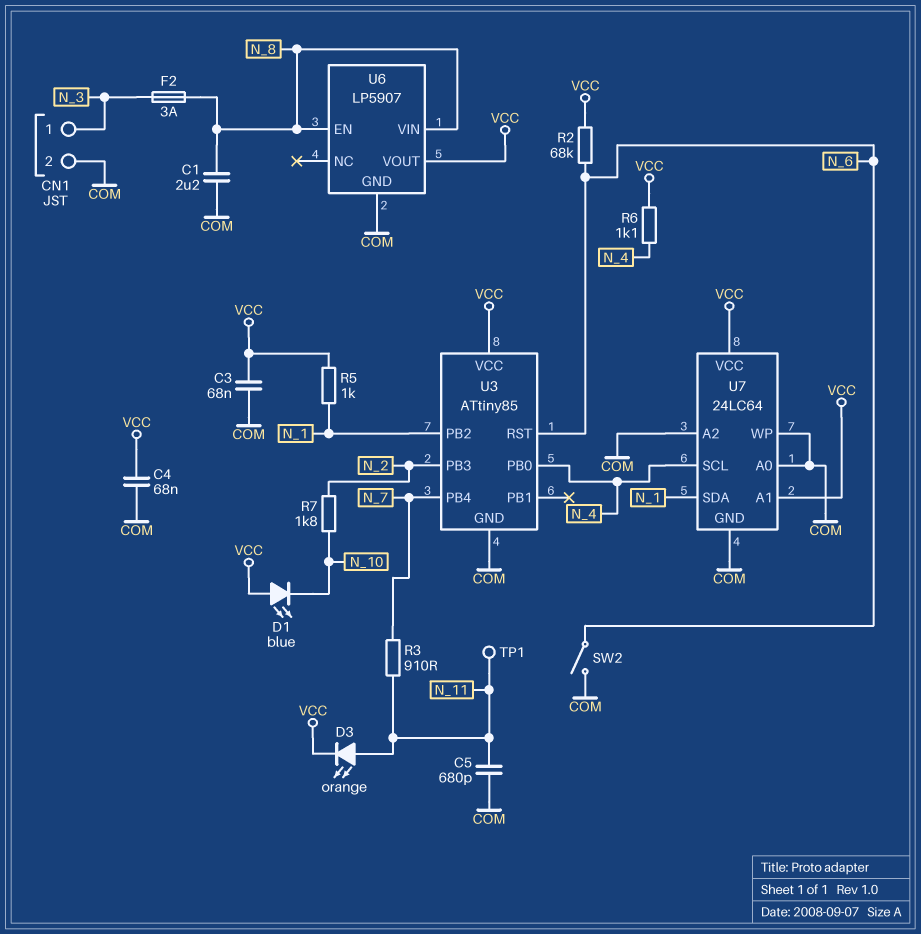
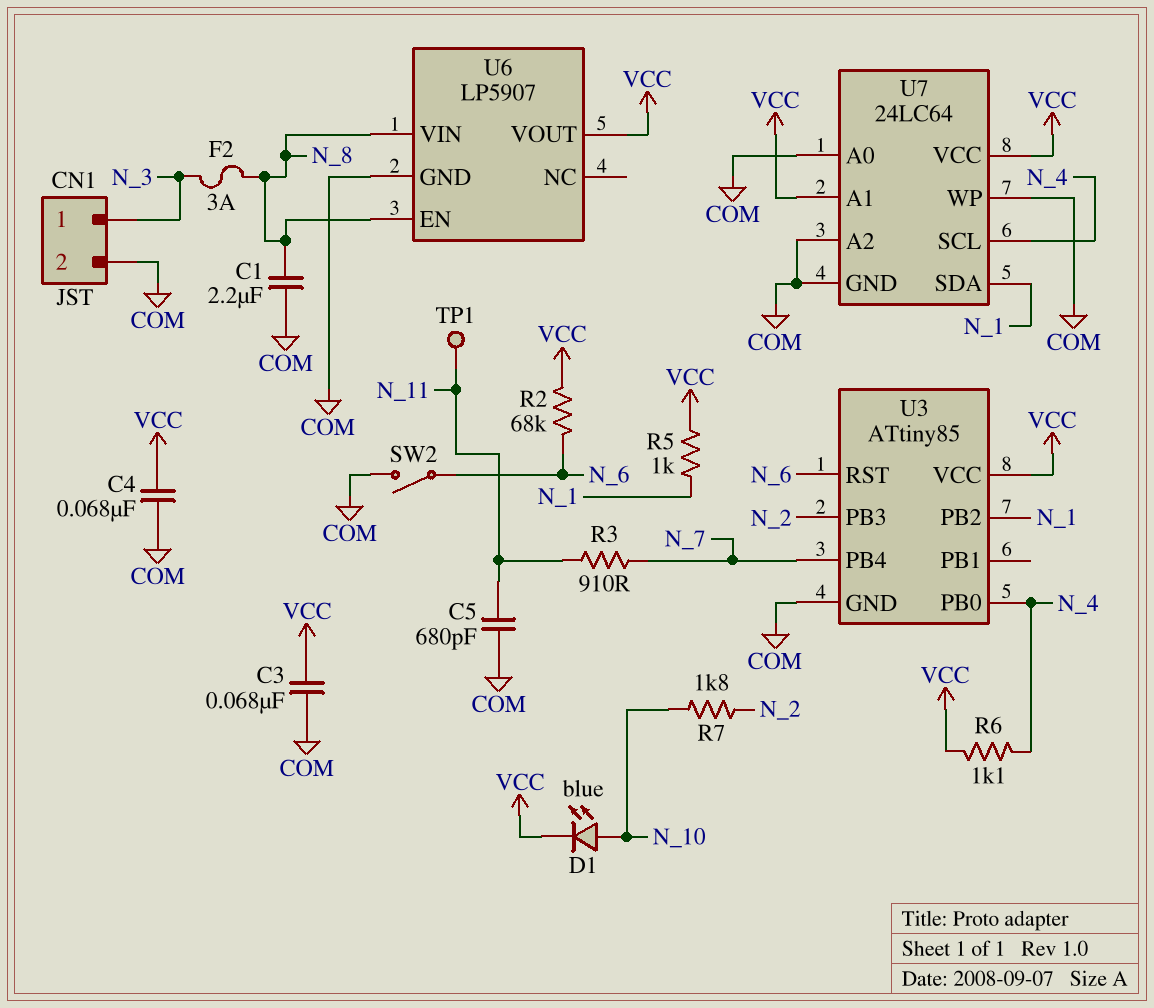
D1: LED blue (A VCC, K N_10) -> LED blue (A N_10, K VCC)
D3: LED orange (A N_11, K VCC) -> none

